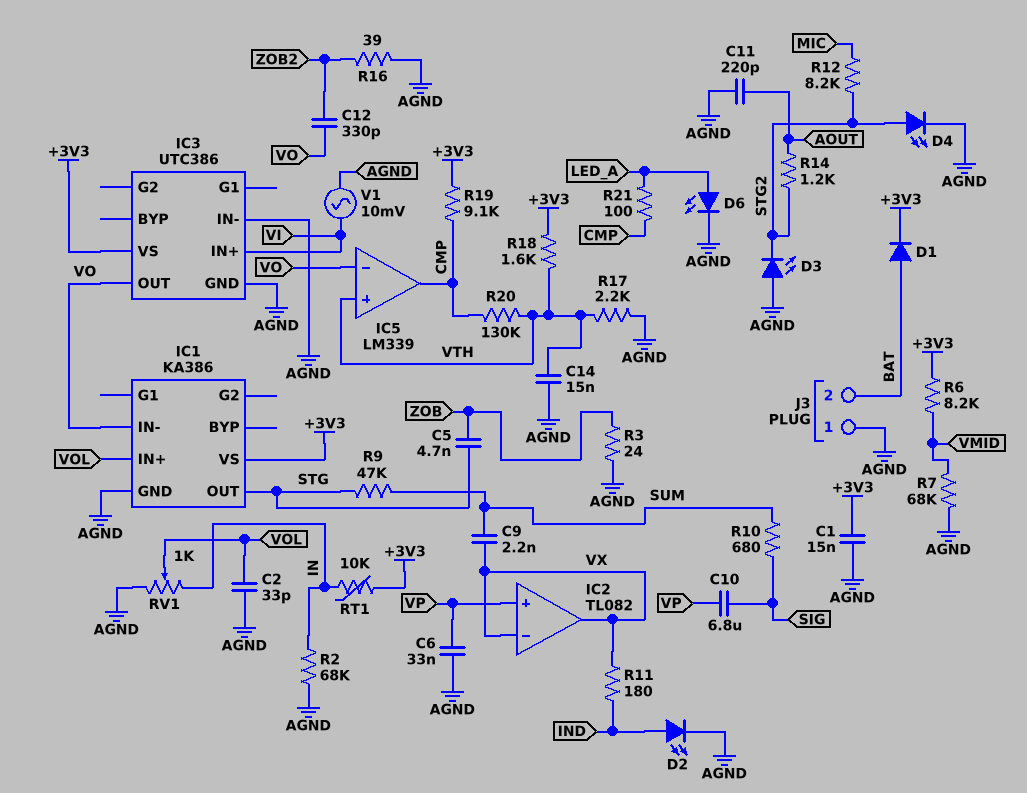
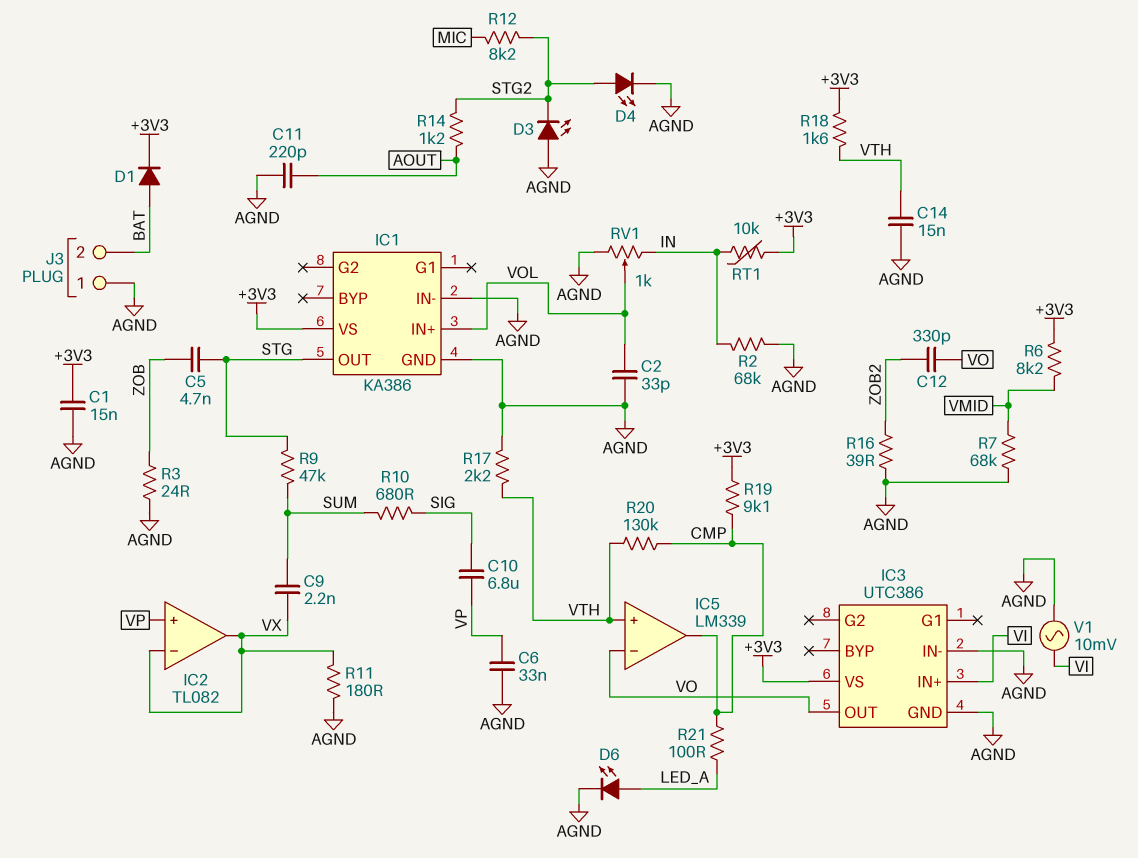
D2: LED (A IND, K AGND) -> none
IC1 pin IN-: VO -> AGND
R11: 180 (IND, VX) -> 180 (AGND, VX)

